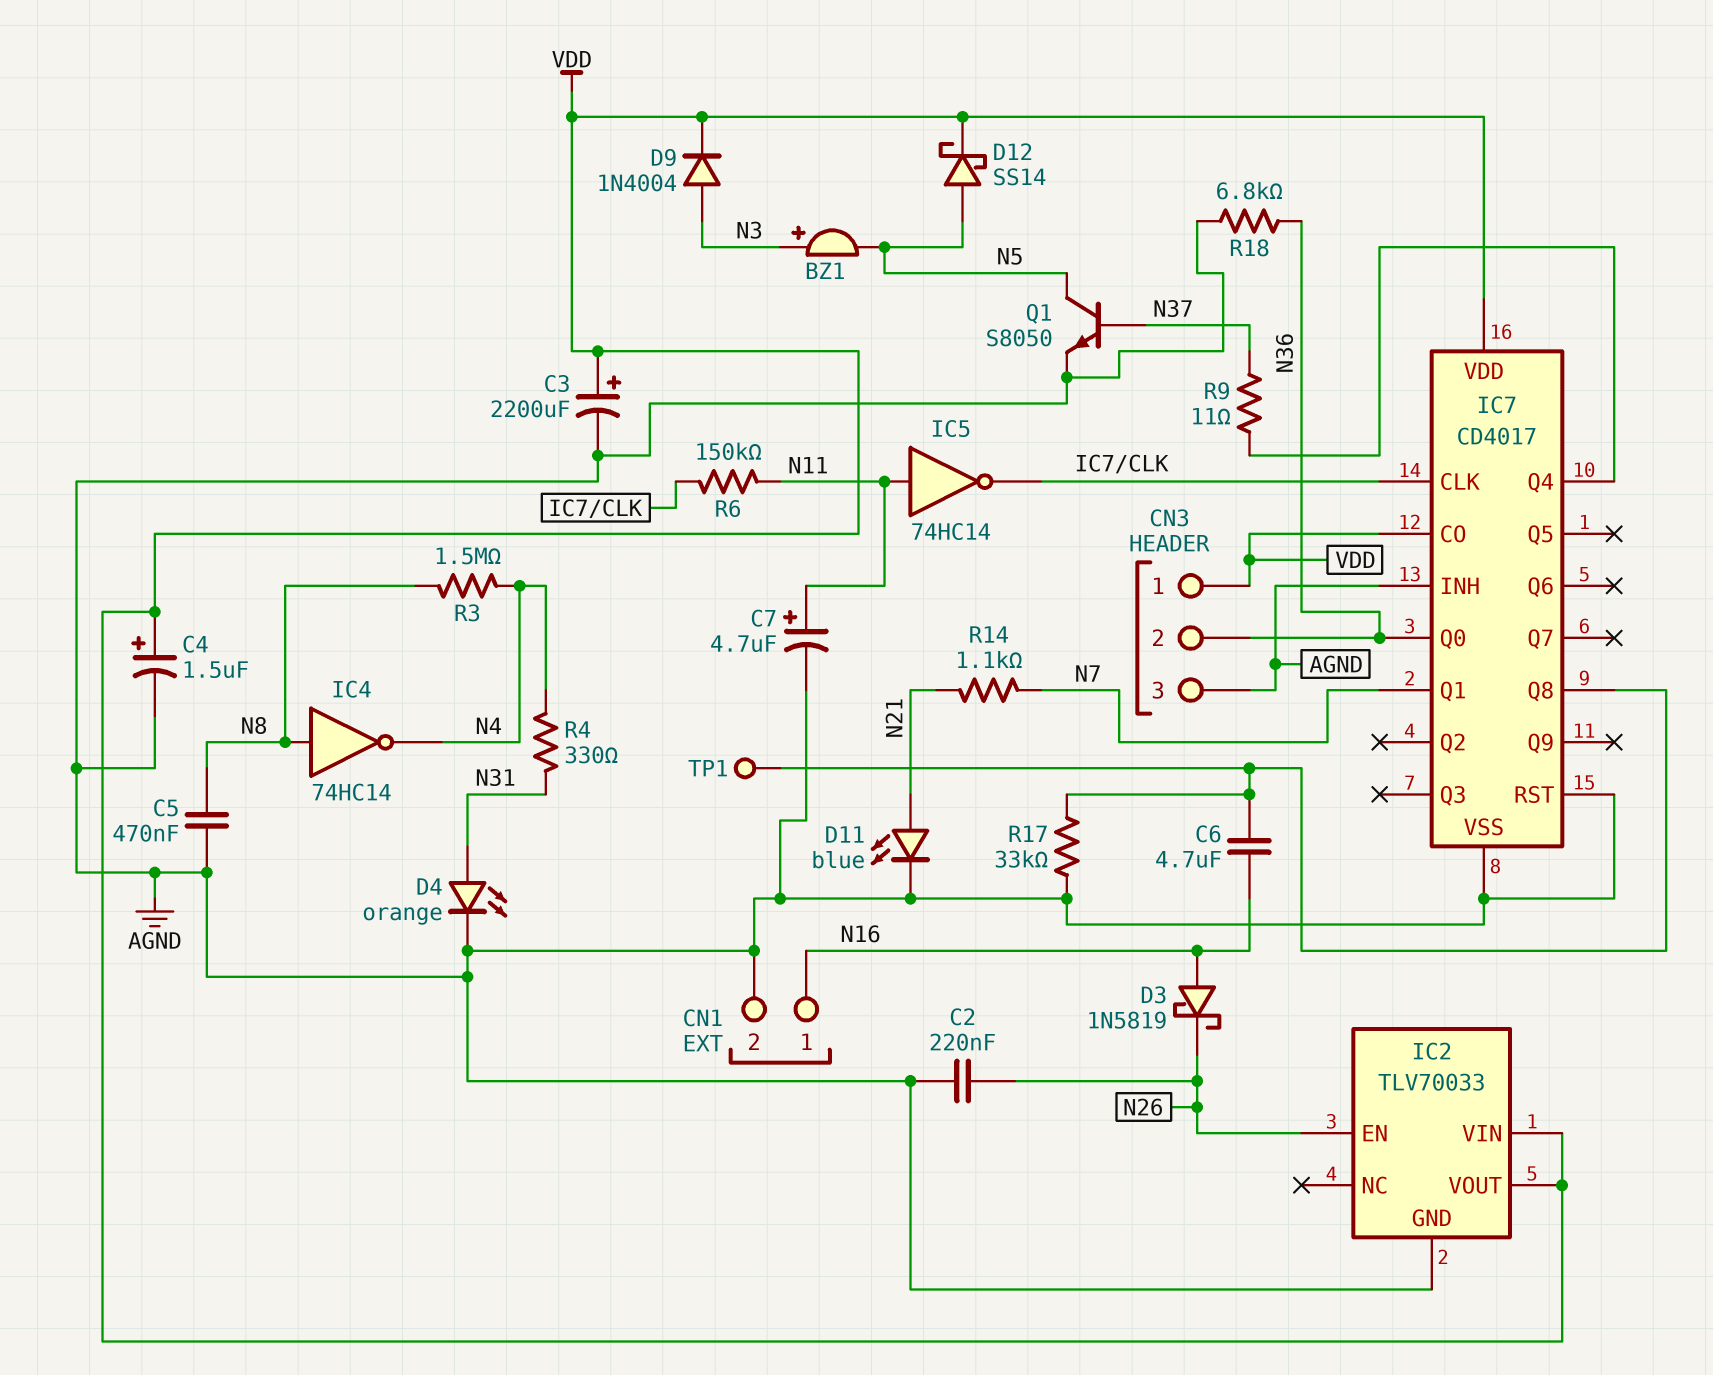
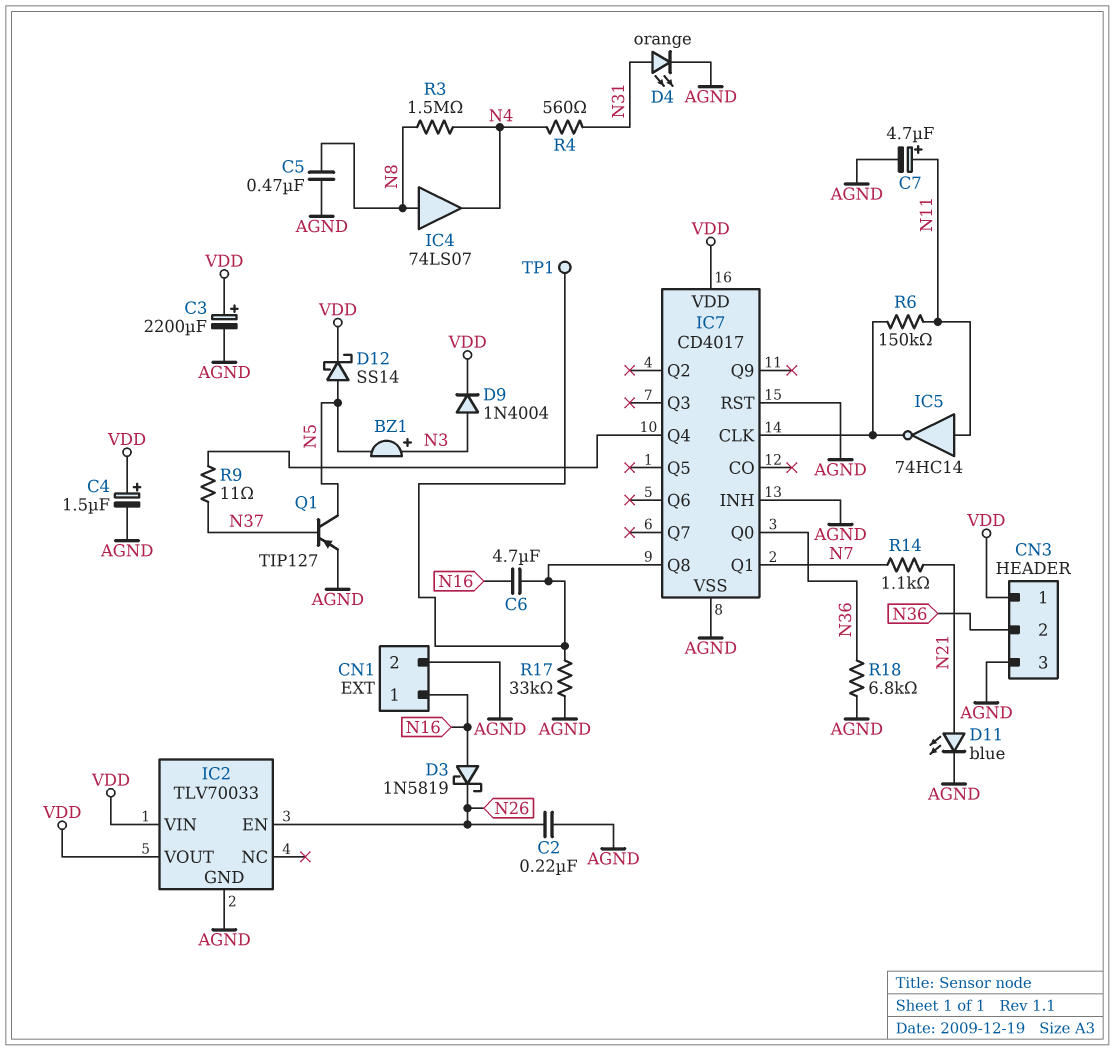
IC4: NOT 74HC14 (in N8, out N4) -> buffer 74LS07 (in N8, out N4)
IC7 pin CO: VDD -> none
Q1: NPN S8050 (B N37, C N5, E AGND) -> PNP TIP127 (B N37, C N5, E AGND)
R4: 330 (N4, N31) -> 560 (N4, N31)

